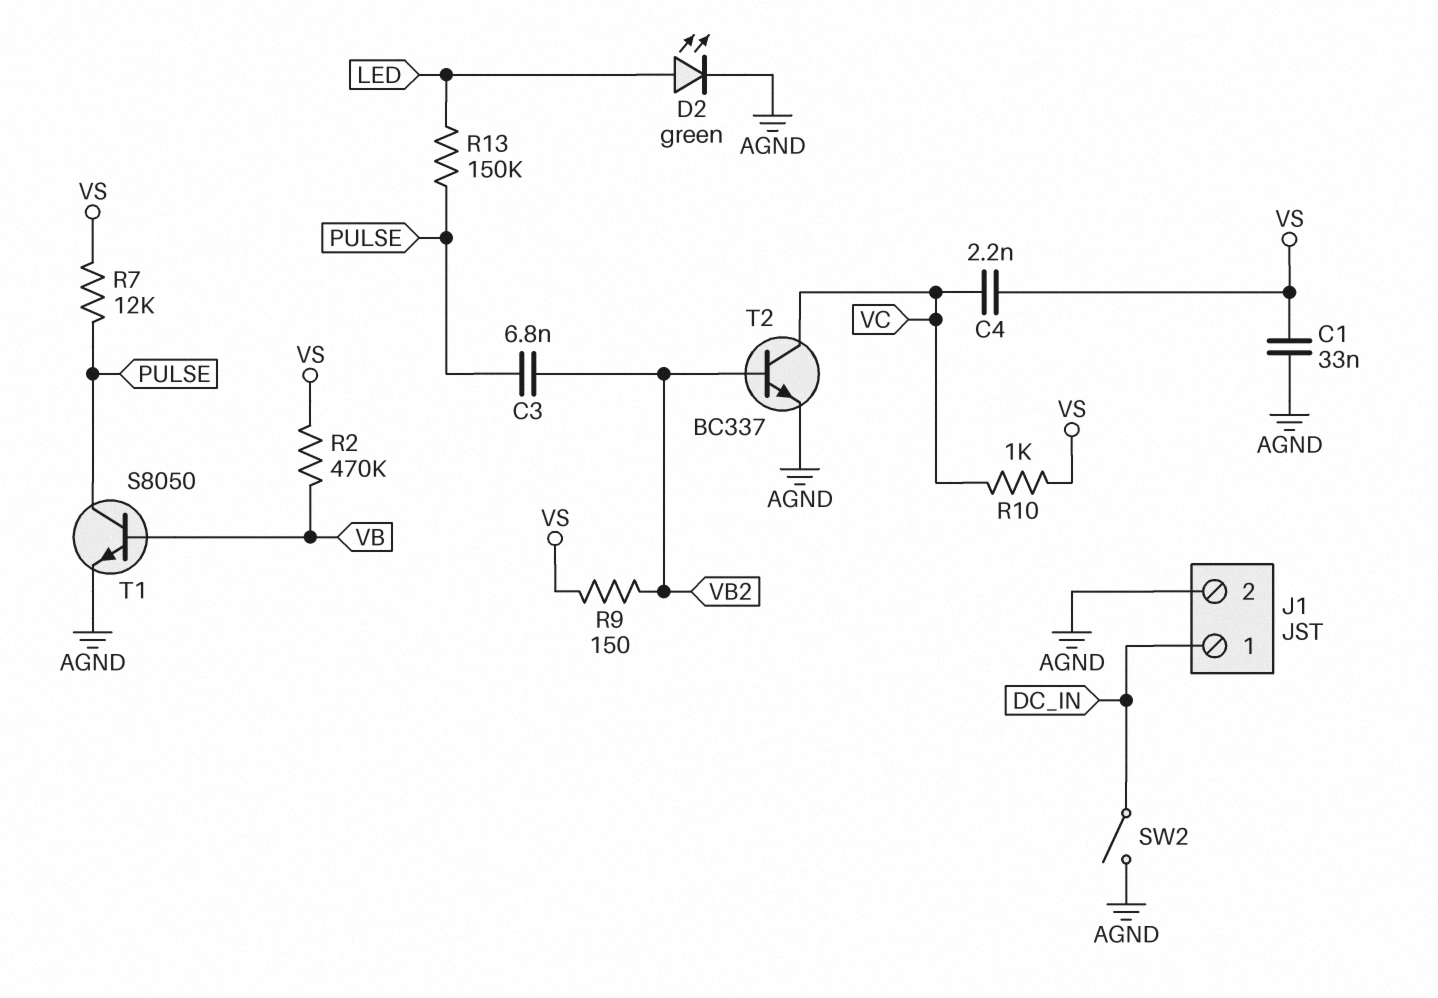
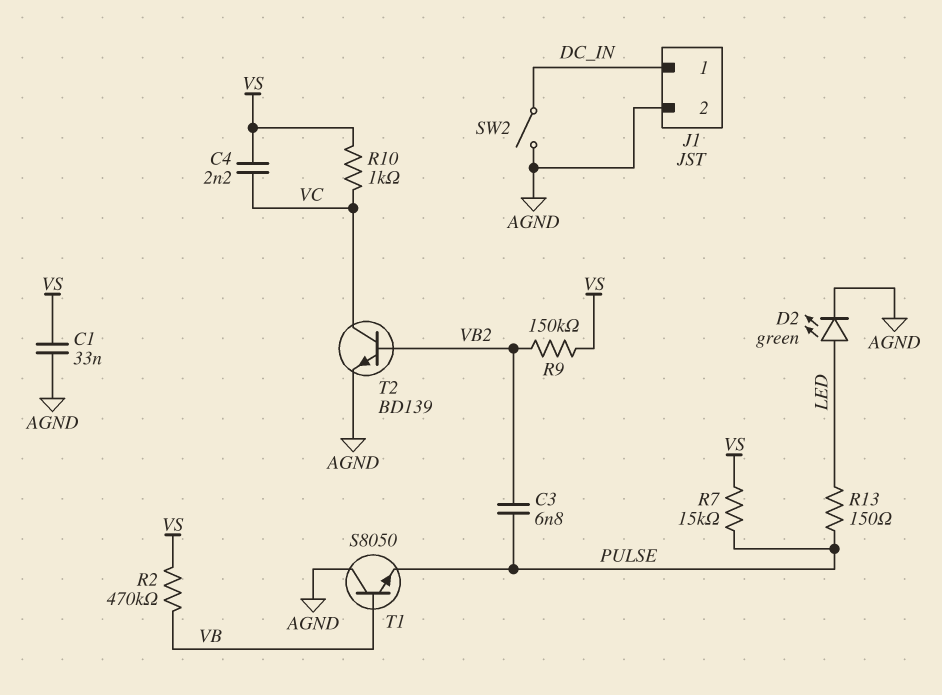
R7: 12k (PULSE, VS) -> 15k (PULSE, VS)
R9: 150 (VB2, VS) -> 150k (VB2, VS)
R13: 150k (LED, PULSE) -> 150 (LED, PULSE)
T1: NPN S8050 (B VB, C PULSE, E AGND) -> NPN S8050 (B VB, C AGND, E PULSE)
T2: NPN BC337 (B VB2, C VC, E AGND) -> NPN BD139 (B VB2, C VC, E AGND)

